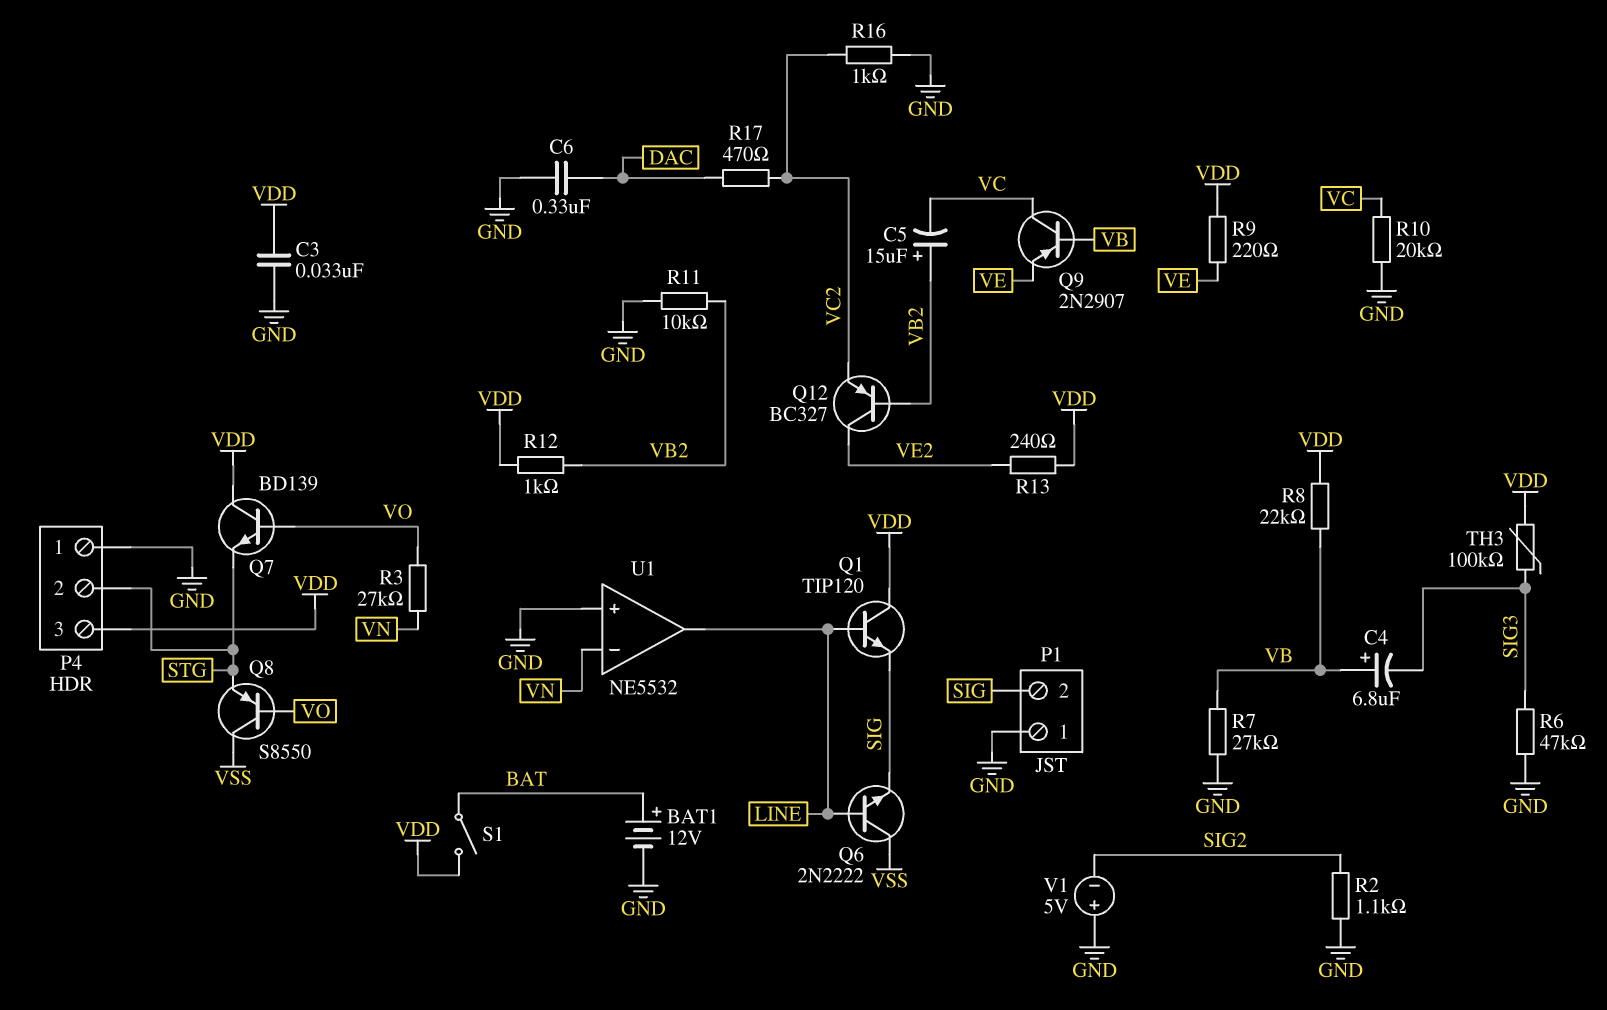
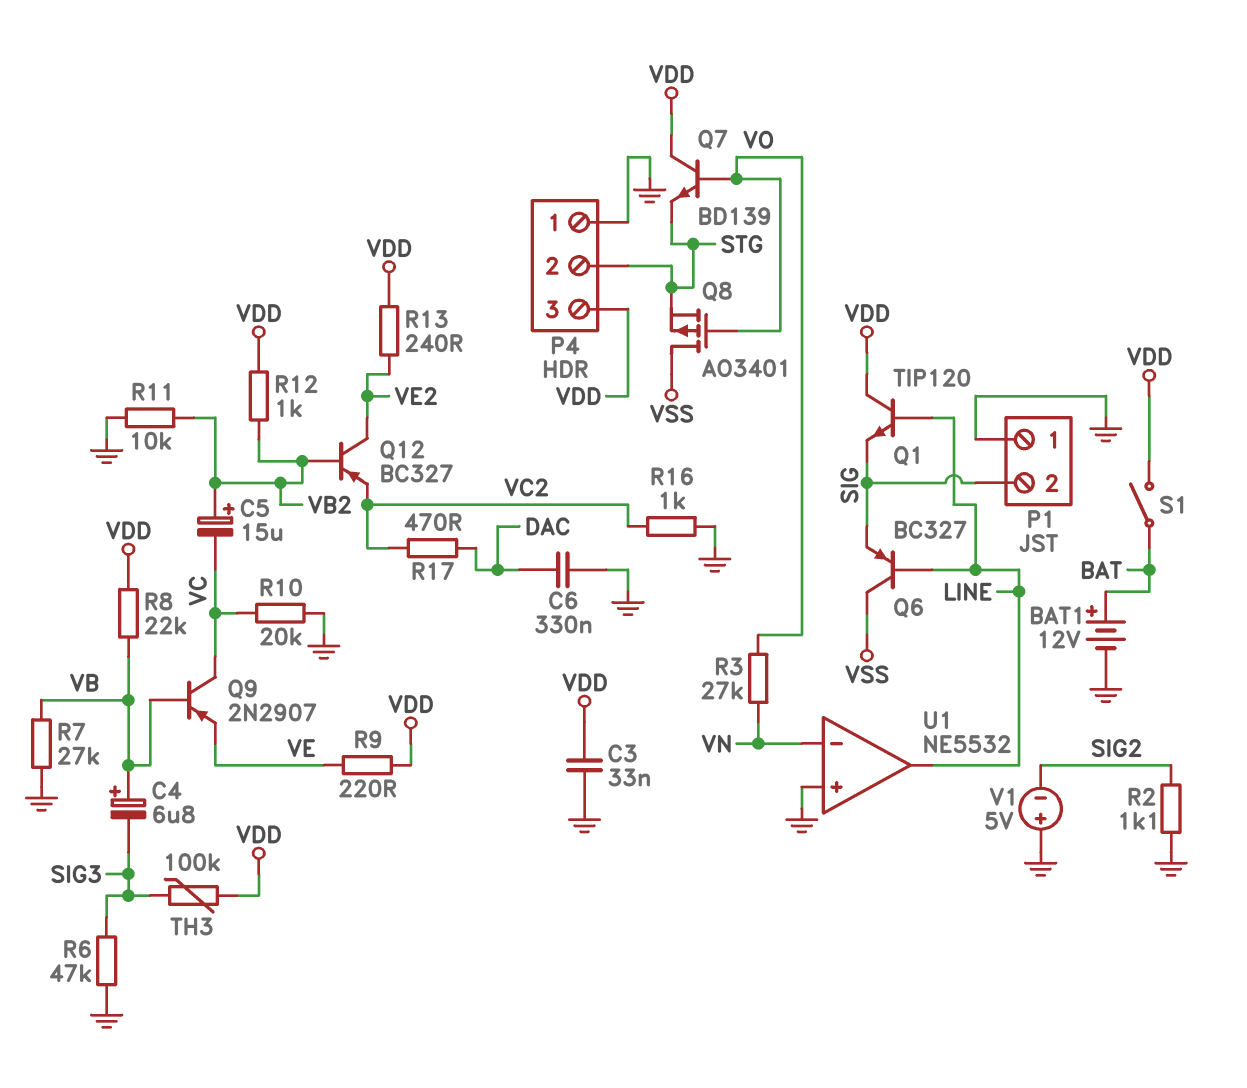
Q6: NPN 2N2222 (B LINE, C VSS, E SIG) -> PNP BC327 (B LINE, C VSS, E SIG)
Q8: PNP S8550 (B VO, C VSS, E STG) -> PMOS AO3401 (G VO, D VSS, S STG)

